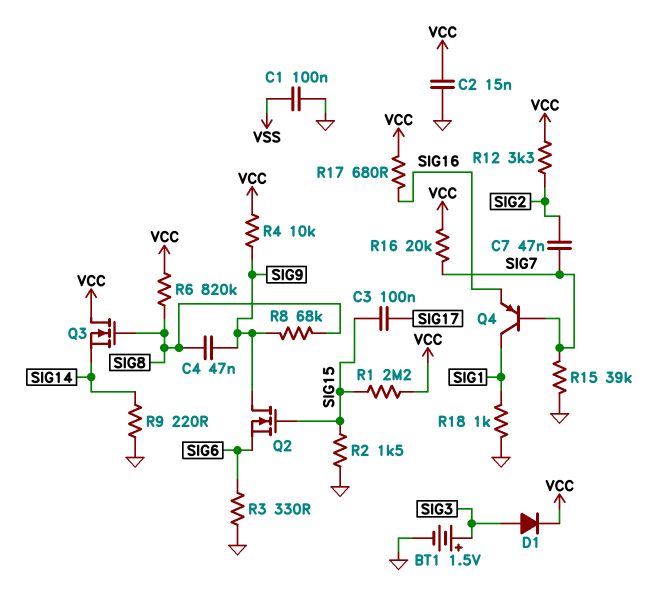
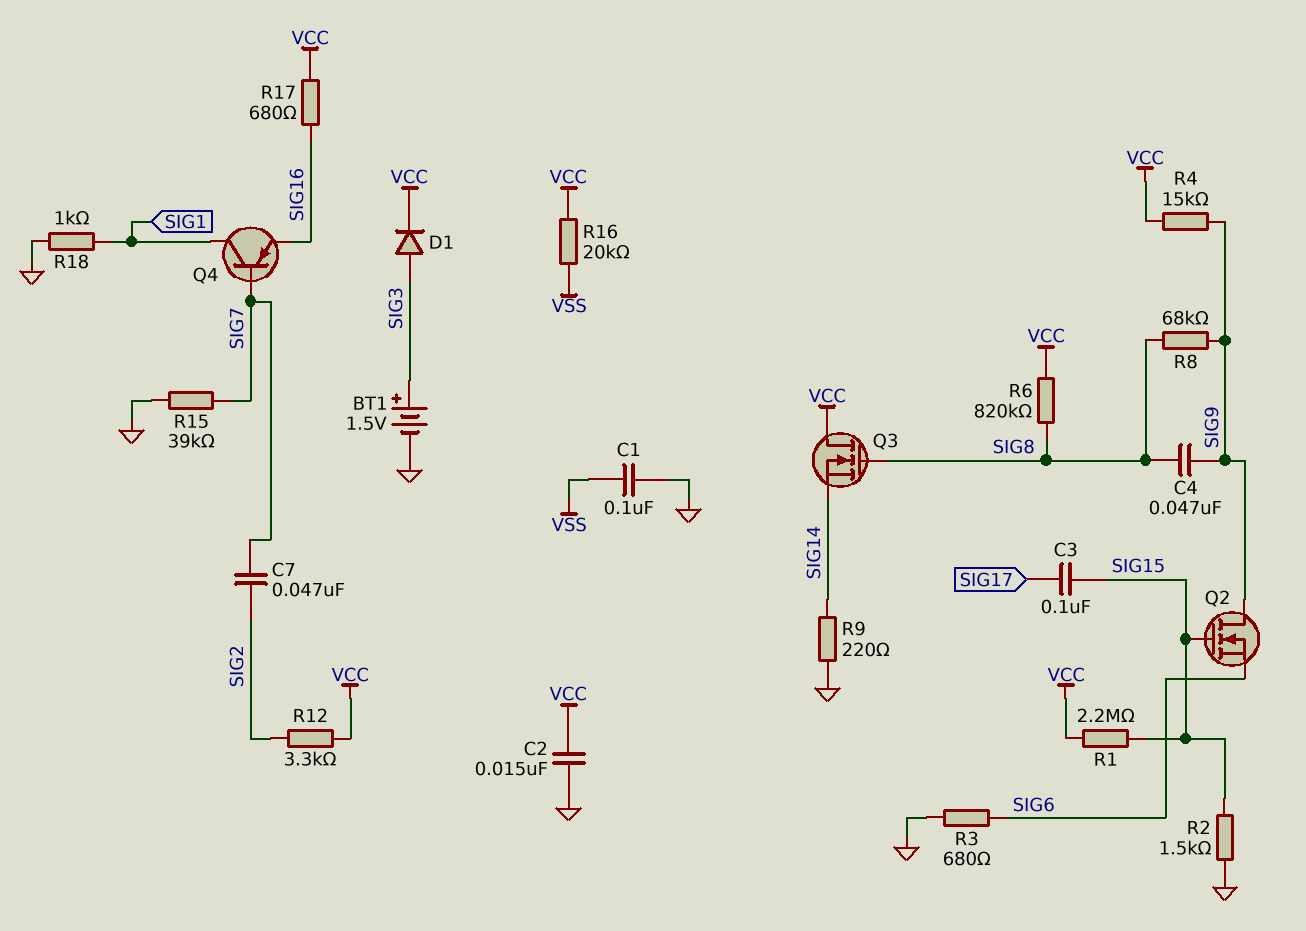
R3: 330 (GND, SIG6) -> 680 (GND, SIG6)
R4: 10k (SIG9, VCC) -> 15k (SIG9, VCC)
R16: 20k (SIG7, VCC) -> 20k (VCC, VSS)

